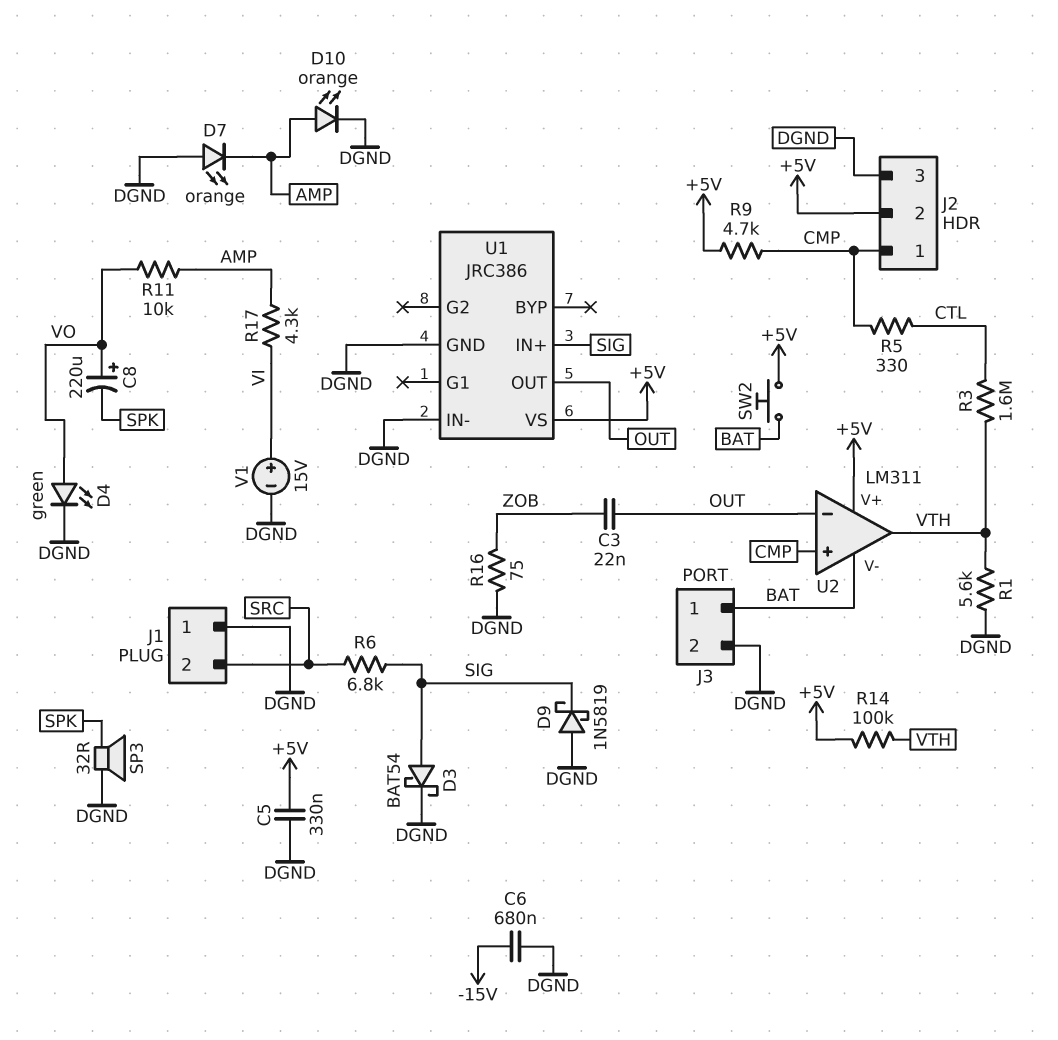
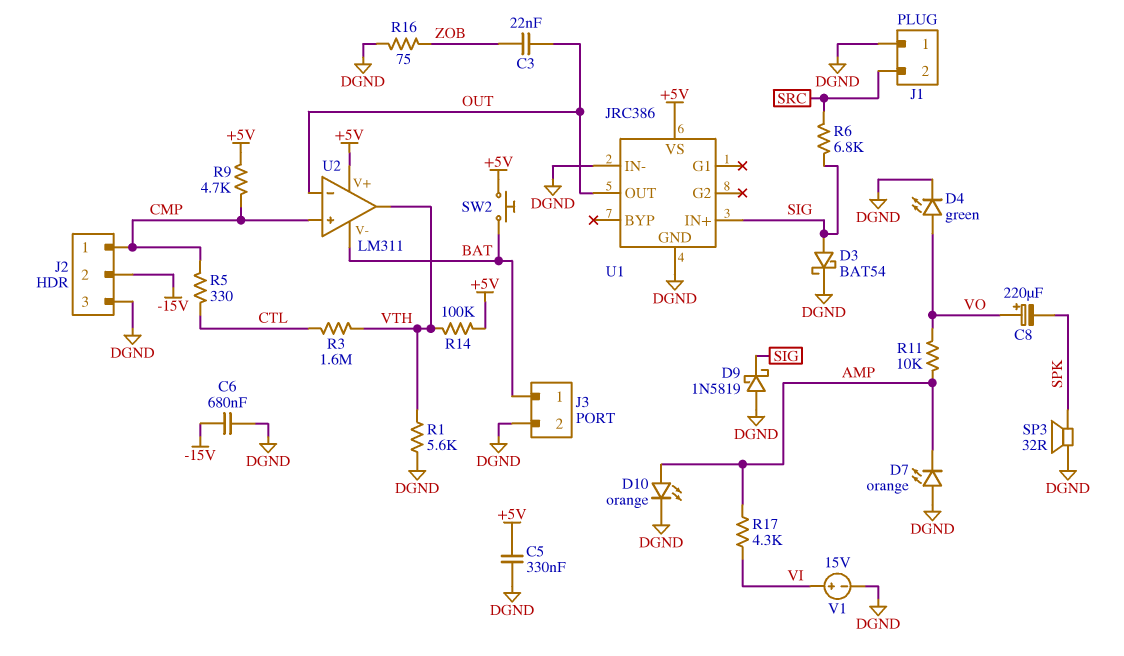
J2 pin 2: +5V -> -15V

